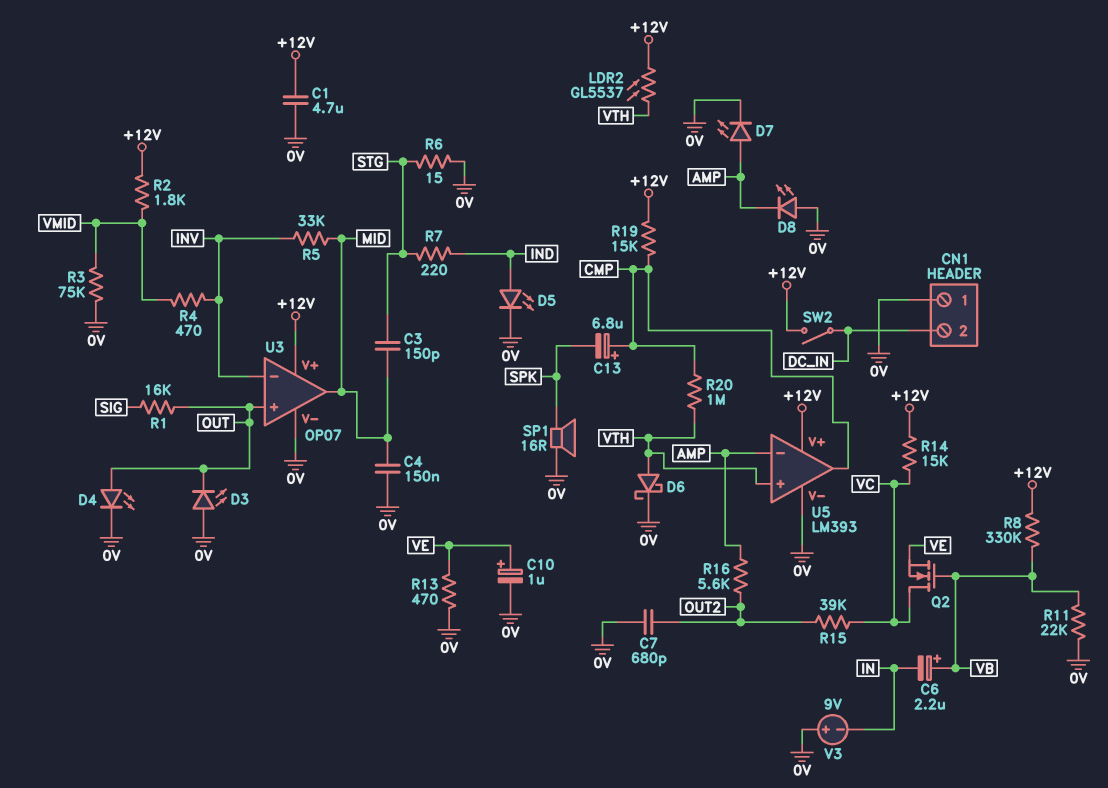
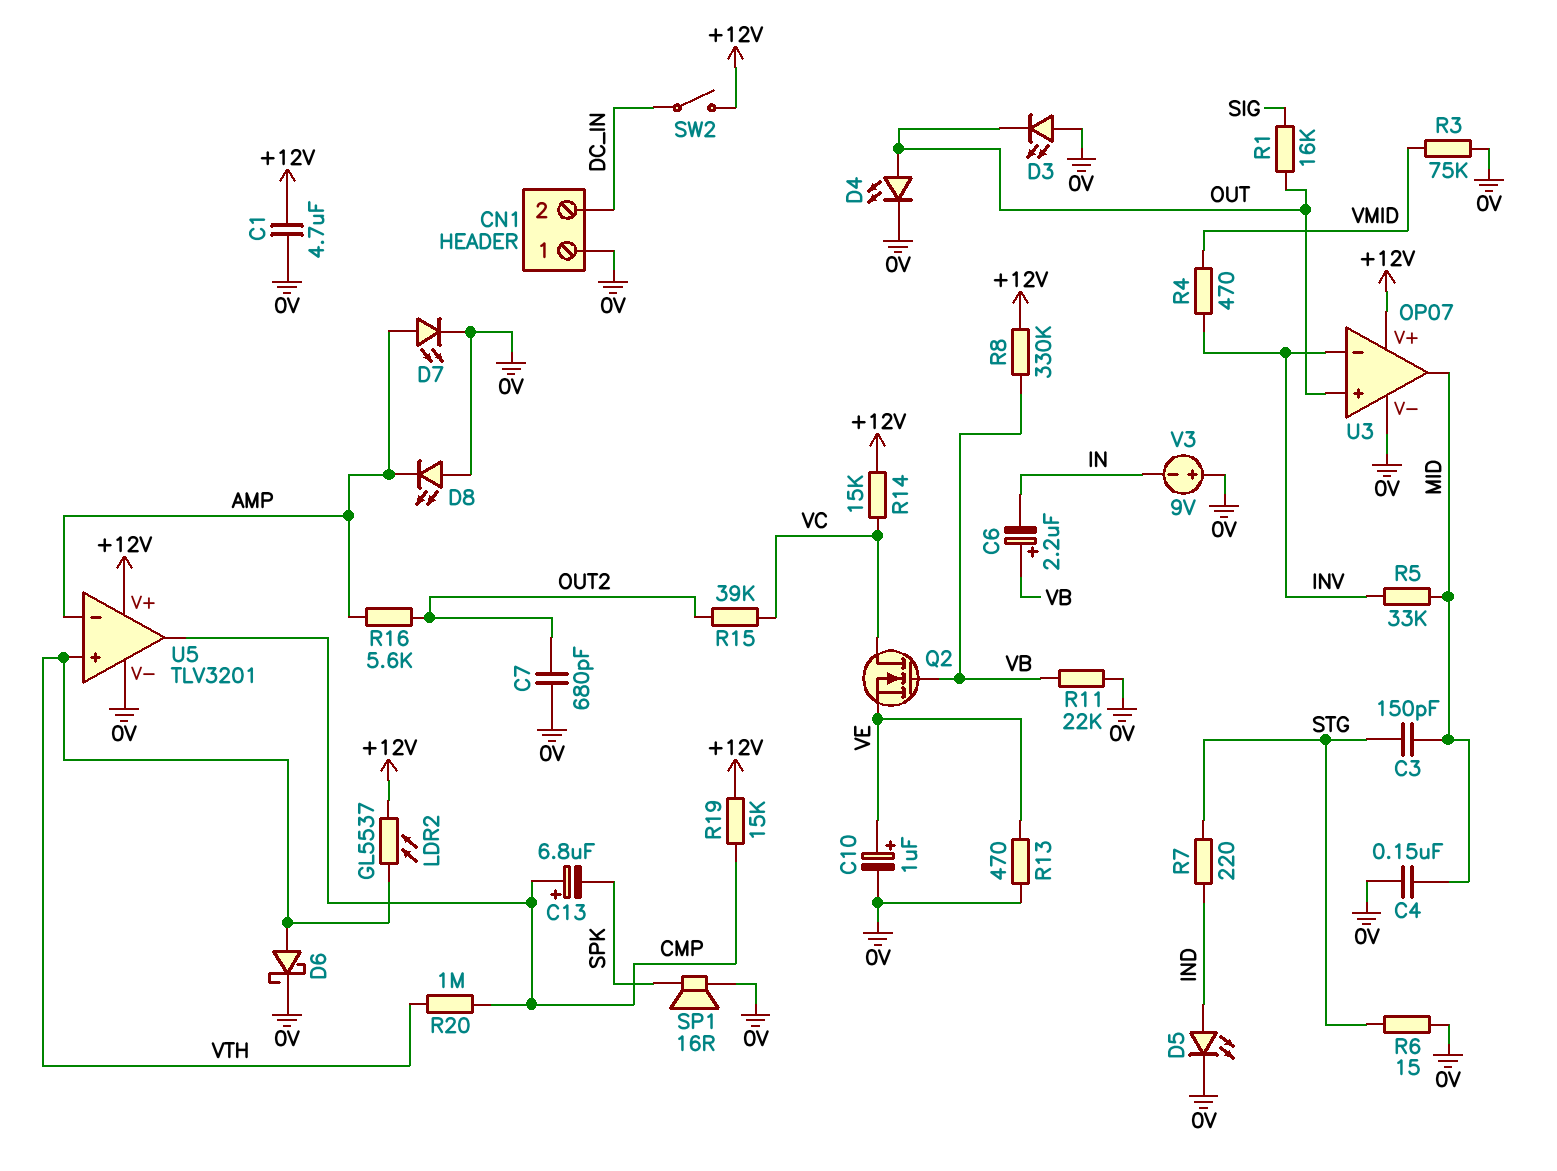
R2: 1.8k (+12V, VMID) -> none
U5: LM393 -> TLV3201

